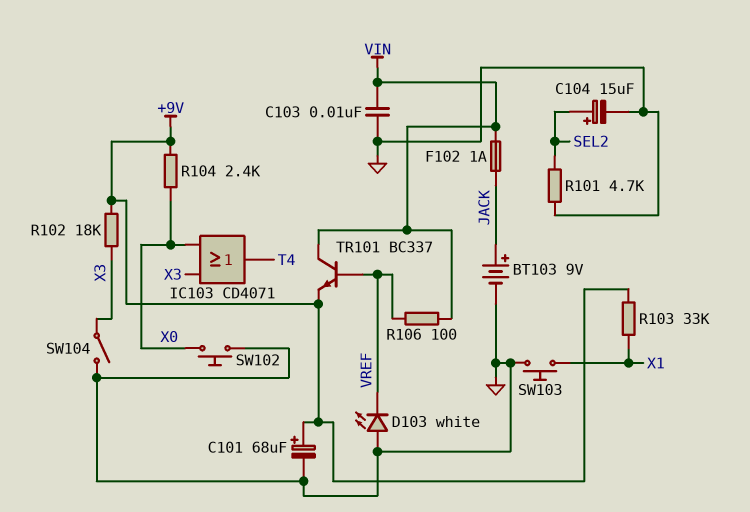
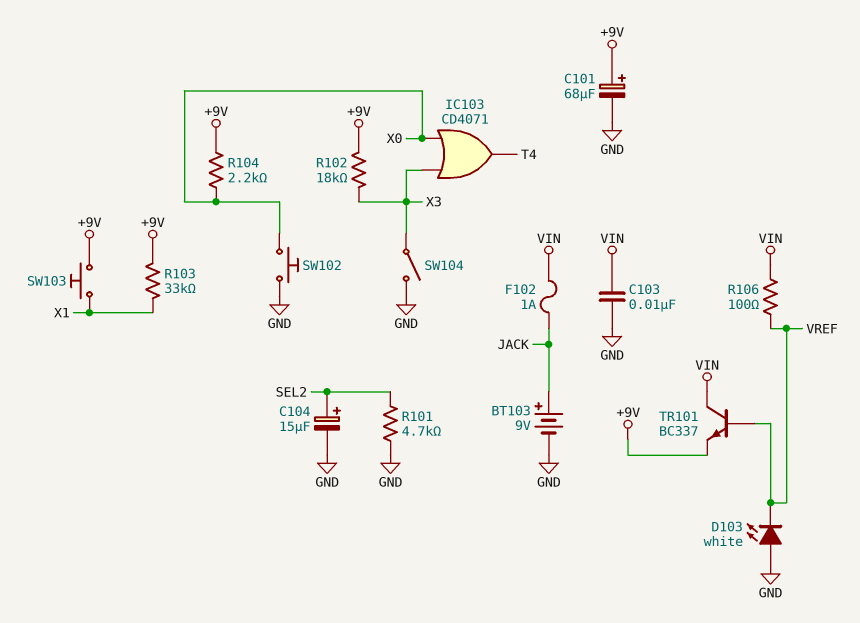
R104: 2.4k (+9V, X0) -> 2.2k (+9V, X0)
SW103: button (GND, X1) -> button (+9V, X1)

